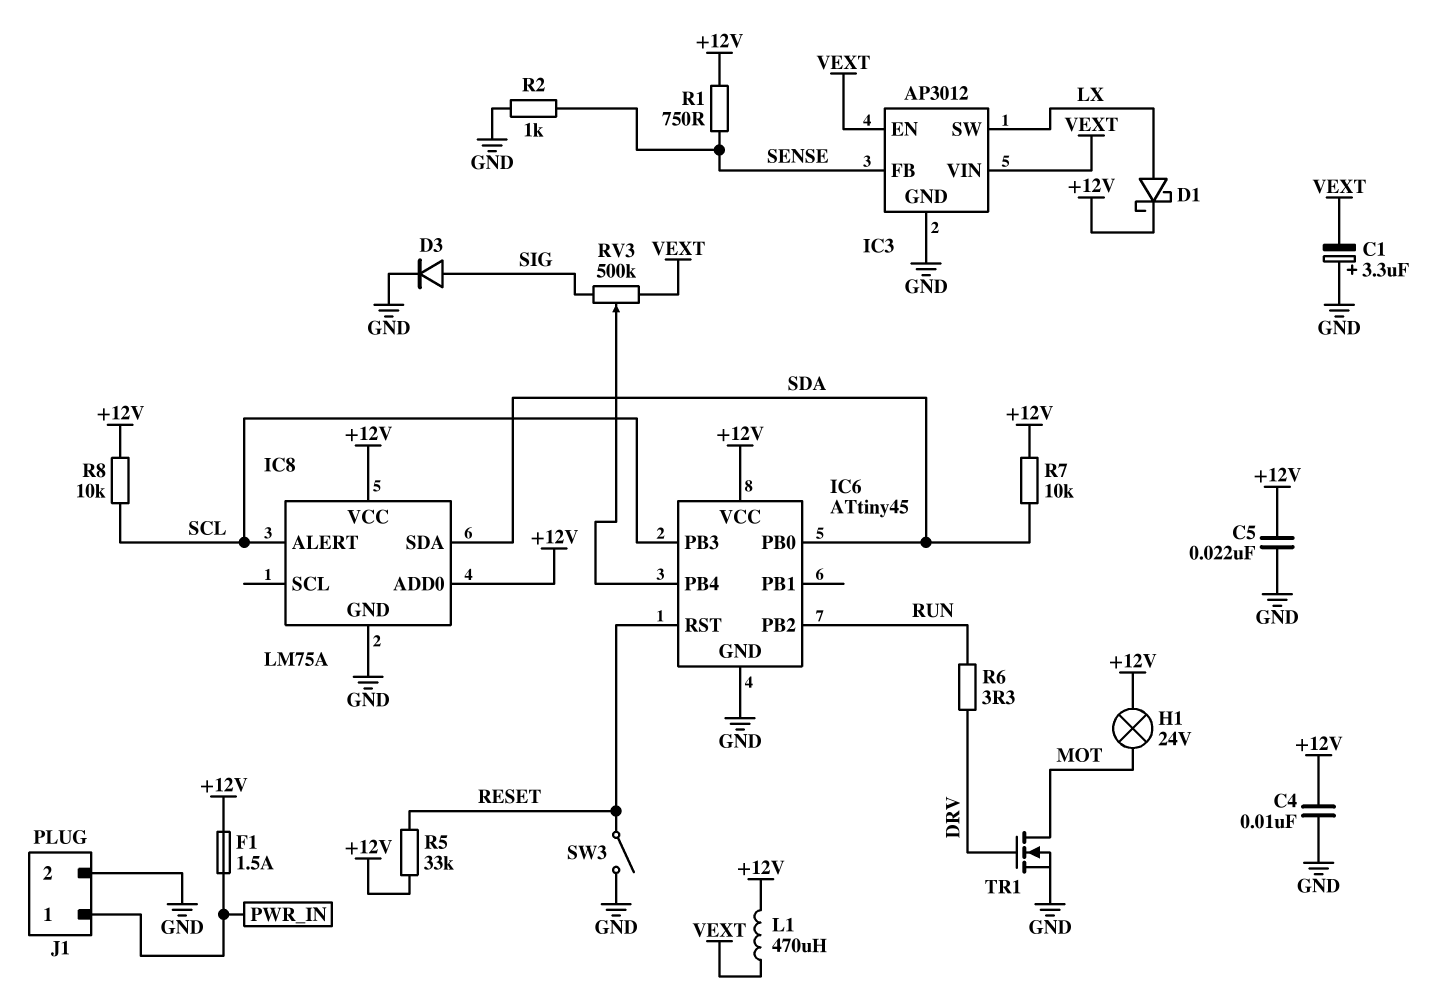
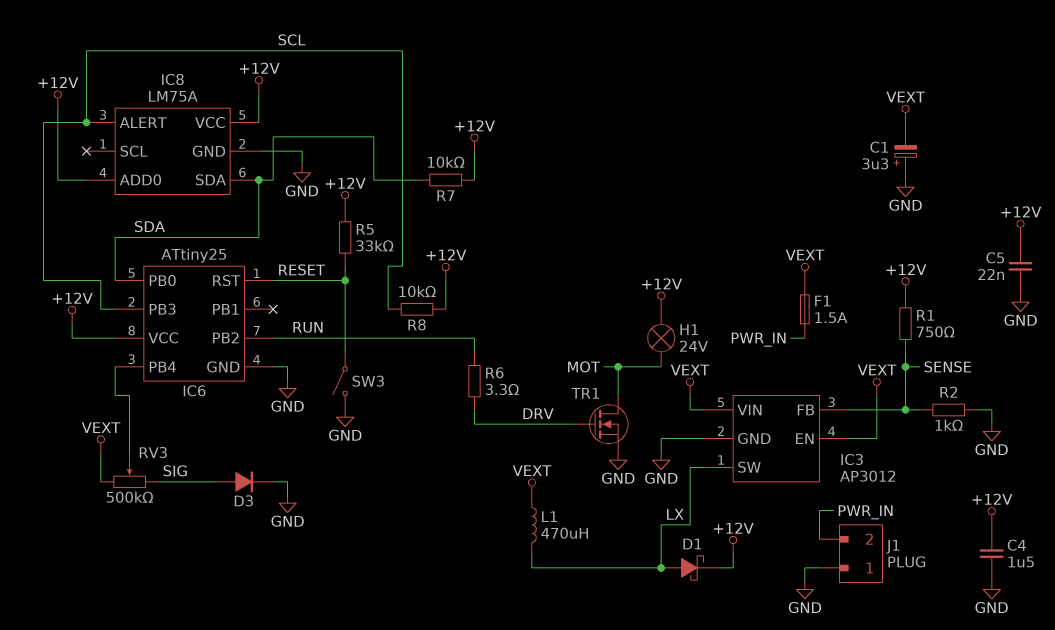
C4: 10nF (+12V, GND) -> 1.5uF (+12V, GND)
F1: 1.5A (+12V, PWR_IN) -> 1.5A (PWR_IN, VEXT)
IC6: ATtiny45 -> ATtiny25
J1 pin 1: PWR_IN -> GND
J1 pin 2: GND -> PWR_IN
L1: 470uH (+12V, VEXT) -> 470uH (LX, VEXT)

